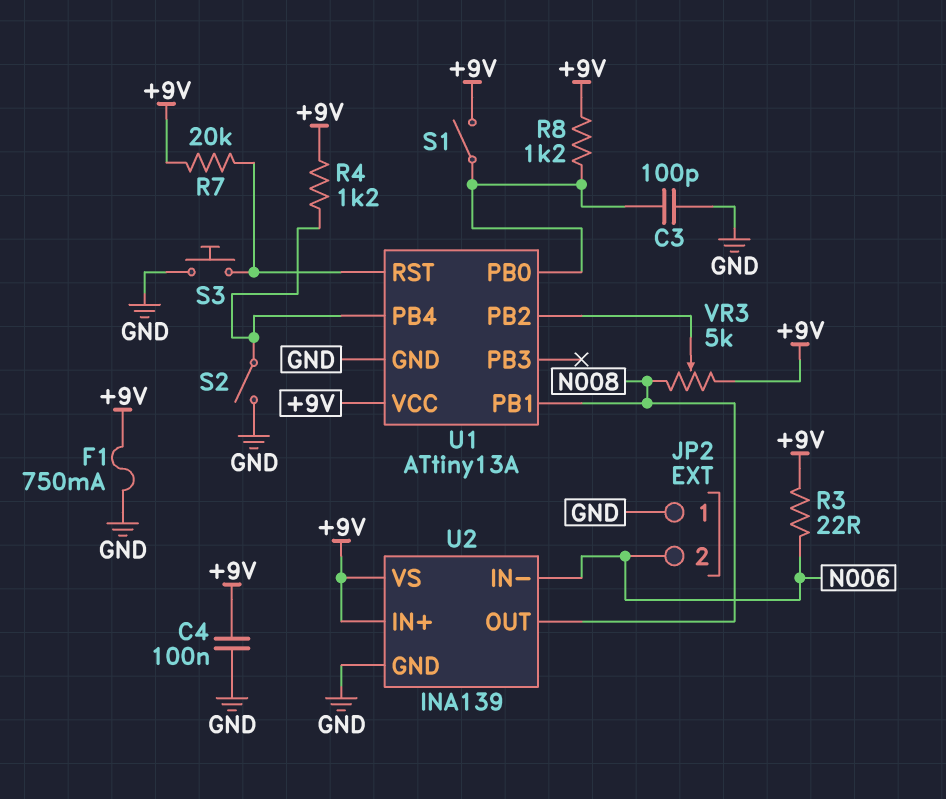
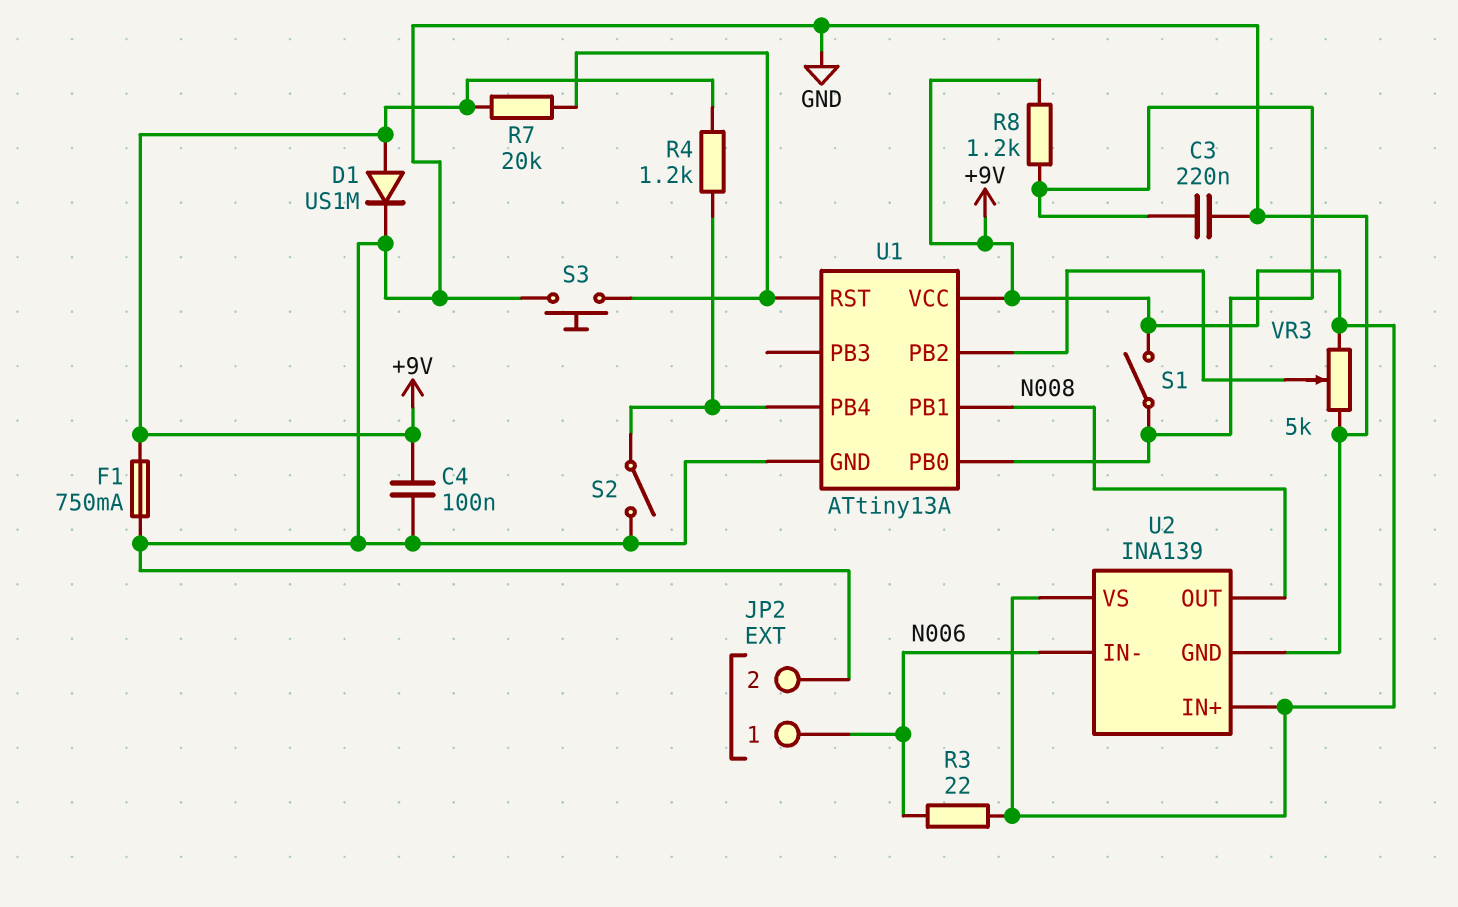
C3: 100pF (GND, U1/PB0) -> 220nF (GND, U1/PB0)
D1: none -> diode US1M (A +9V, K GND)
JP2 pin 1: GND -> N006
JP2 pin 2: N006 -> GND
VR3: 5k (+9V, N008, wiper U1/PB2) -> 5k (+9V, GND, wiper U1/PB2)

